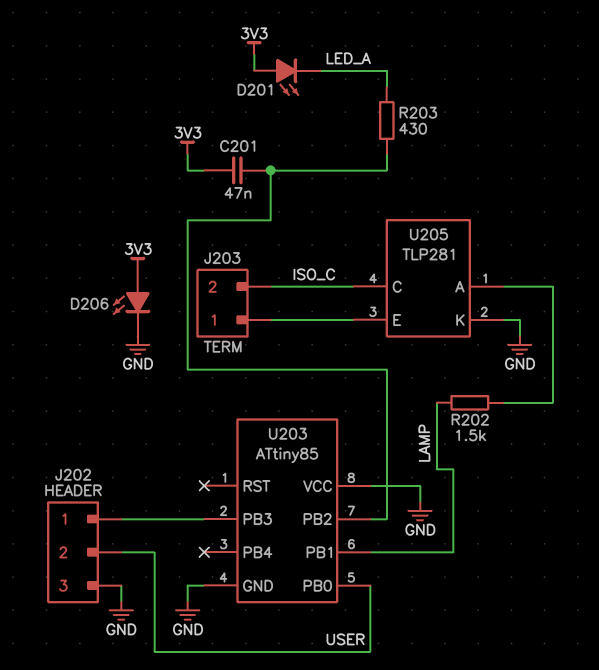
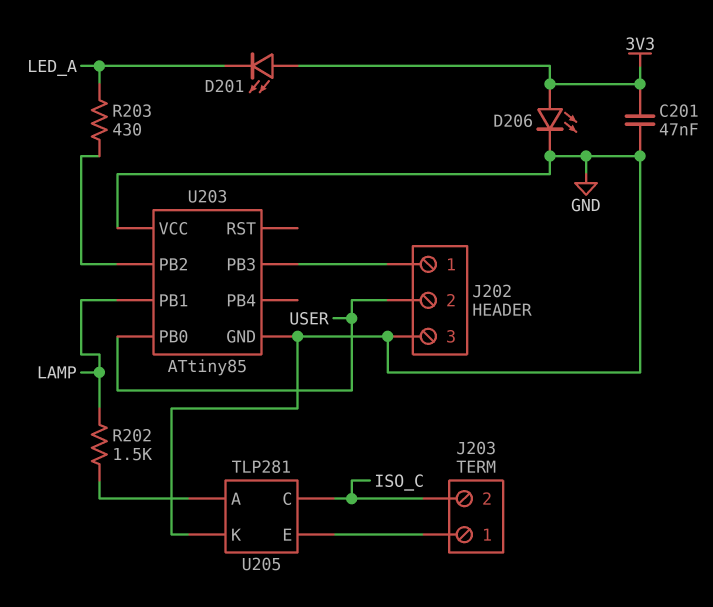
C201: 47nF (3V3, U203/PB2) -> 47nF (3V3, GND)

